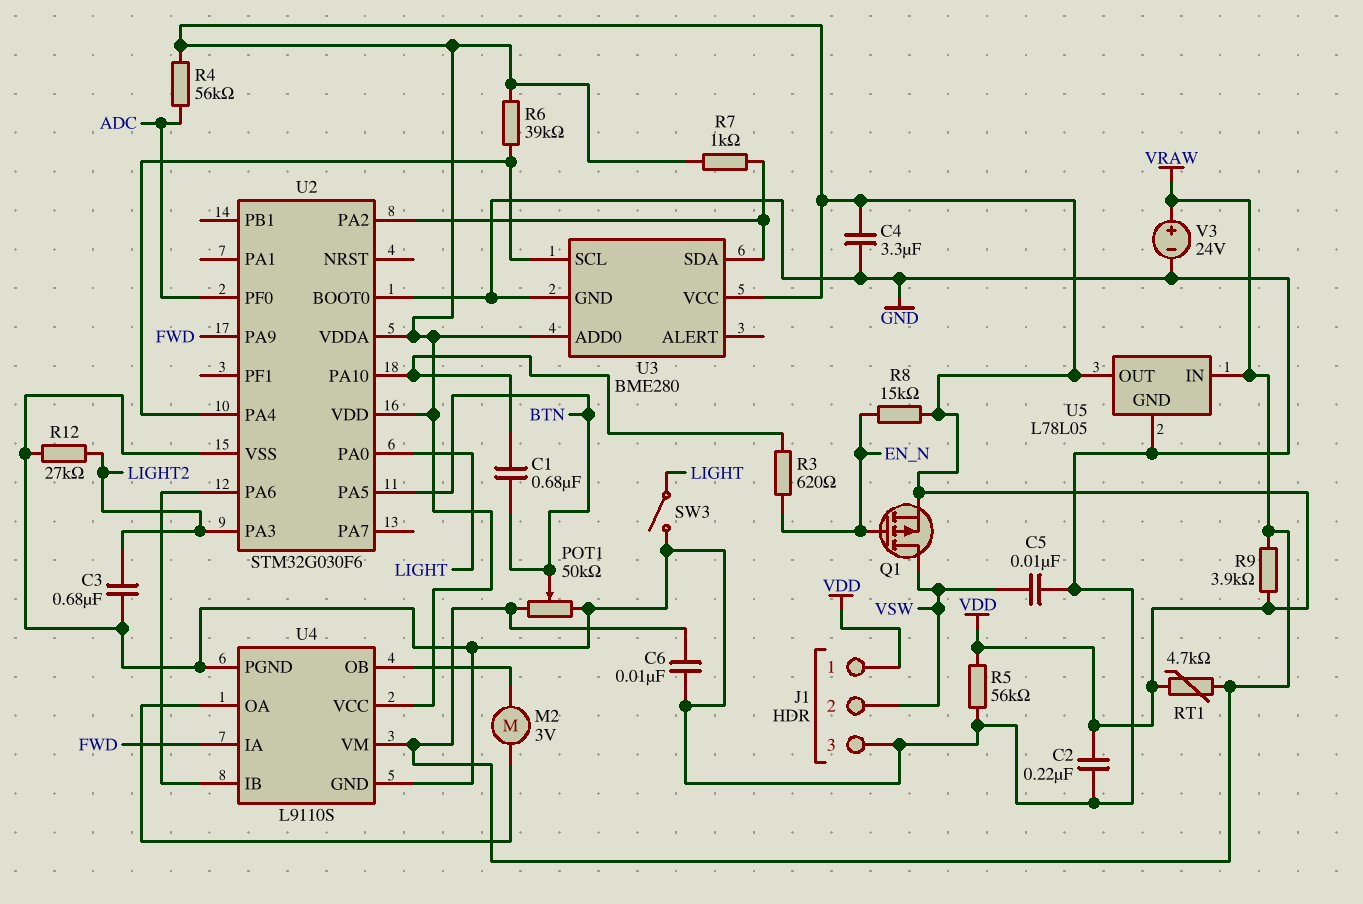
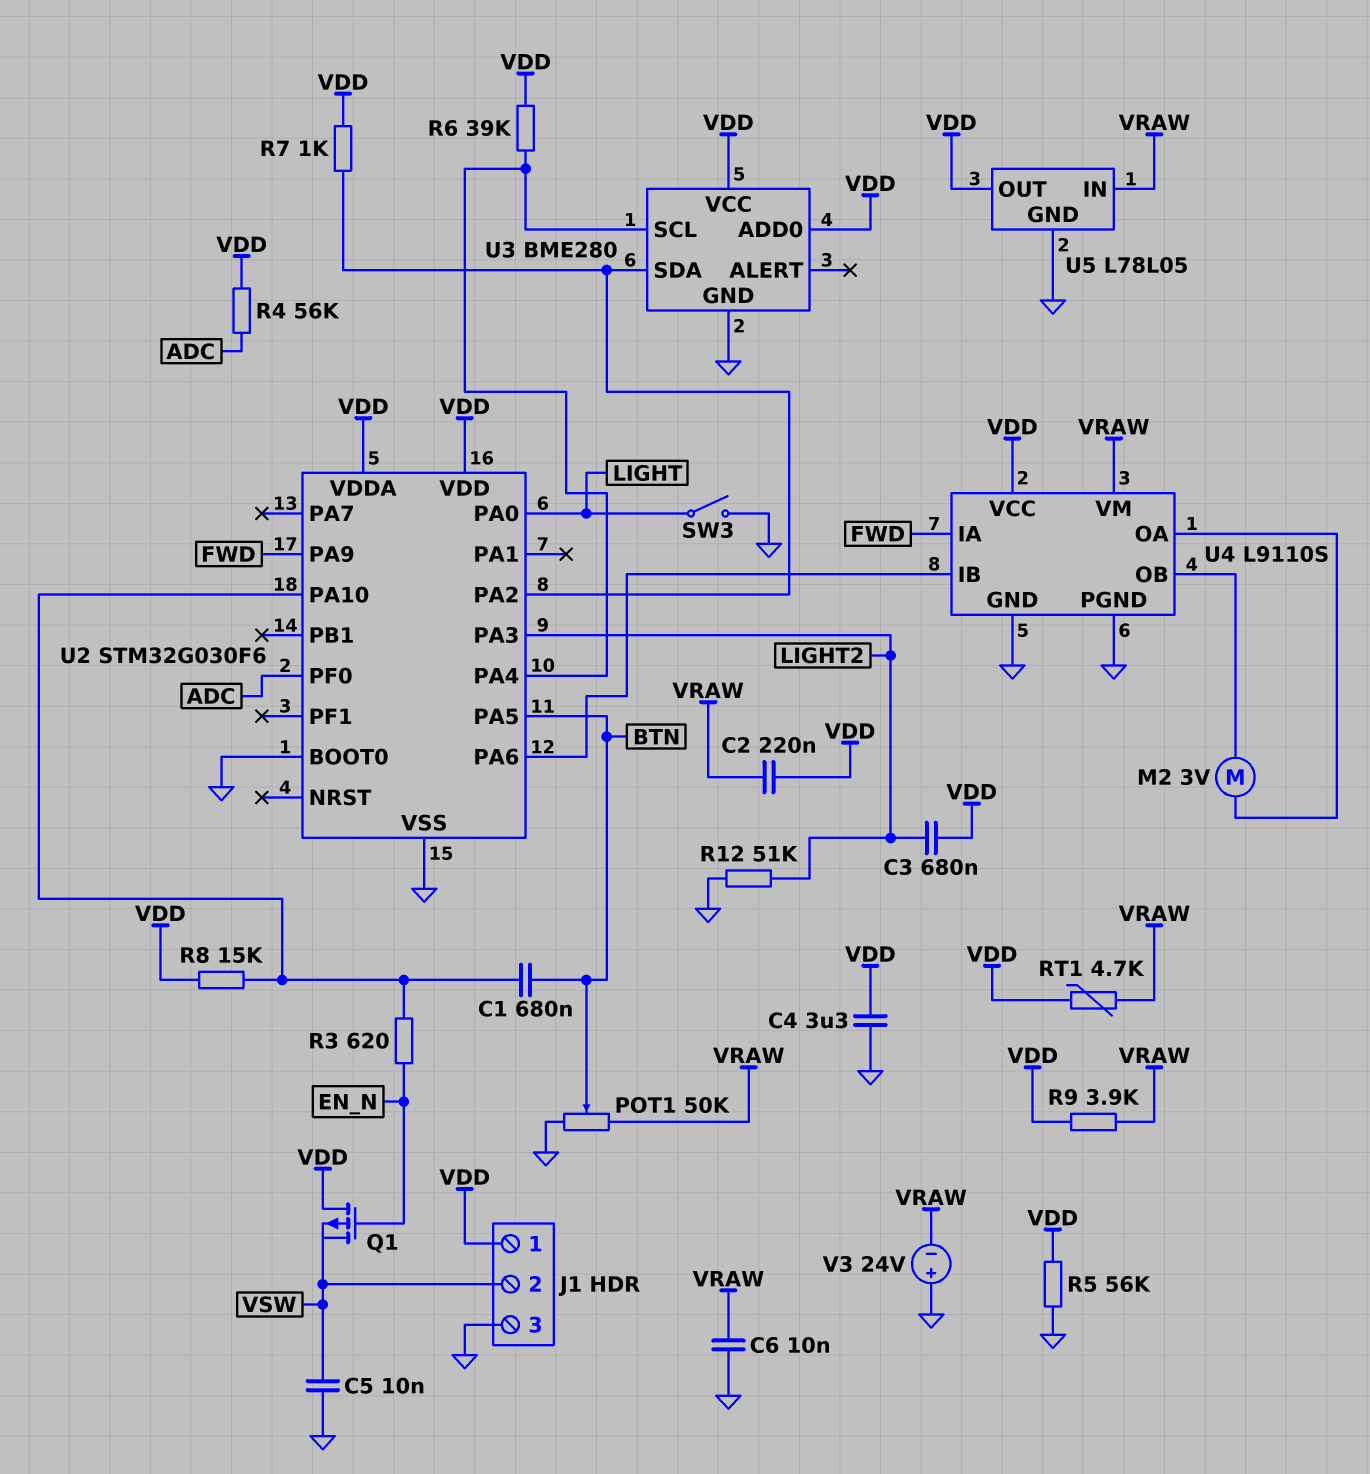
C2: 220nF (GND, VDD) -> 220nF (VDD, VRAW)
C3: 680nF (GND, LIGHT2) -> 680nF (LIGHT2, VDD)
Q1: PMOS (G EN_N, D VSW, S VDD) -> PMOS (G EN_N, D VDD, S VSW)
R8: 15k (EN_N, VDD) -> 15k (U2/PA10, VDD)
R12: 27k (GND, LIGHT2) -> 51k (GND, LIGHT2)
V3: 24V (plus VRAW, minus GND) -> 24V (plus GND, minus VRAW)

